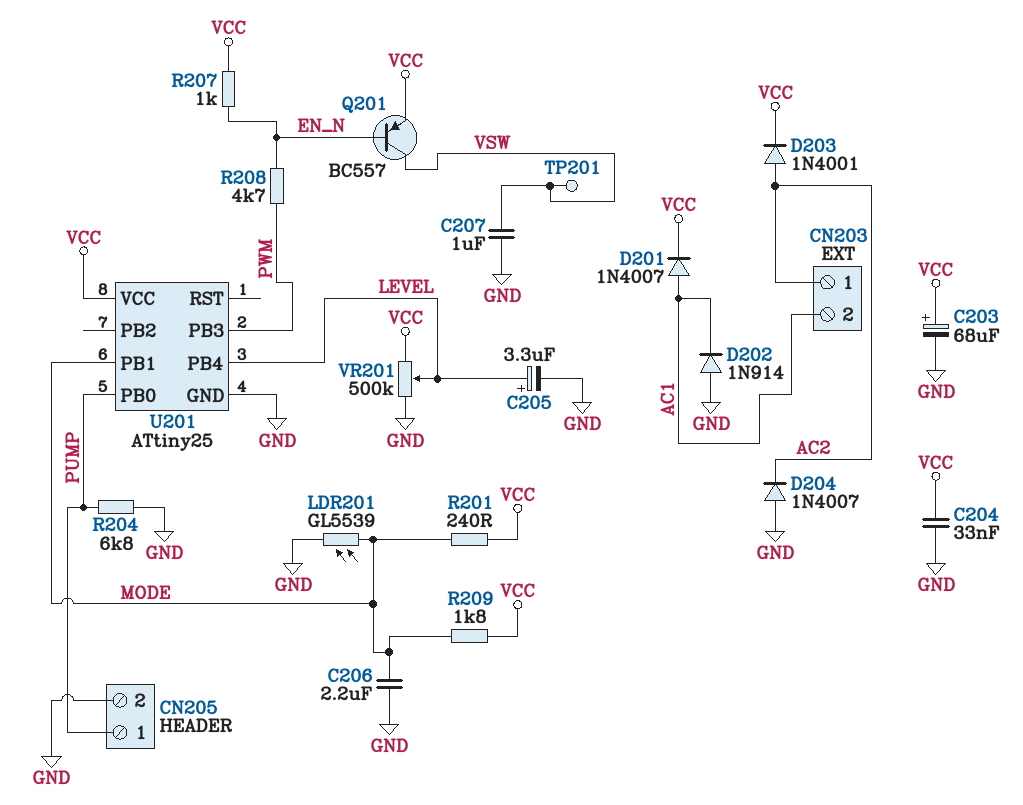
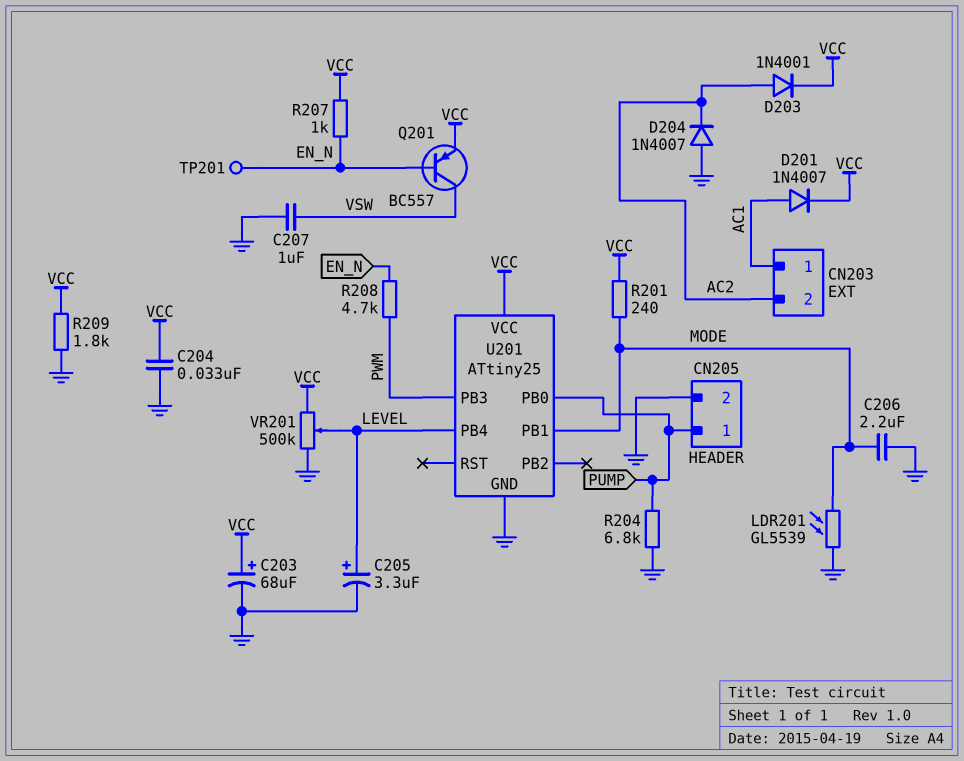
CN203 pin 1: AC2 -> AC1
CN203 pin 2: AC1 -> AC2
D202: diode 1N914 (A GND, K AC1) -> none
R209: 1.8k (MODE, VCC) -> 1.8k (GND, VCC)
TP201: test point (VSW) -> test point (EN_N)

